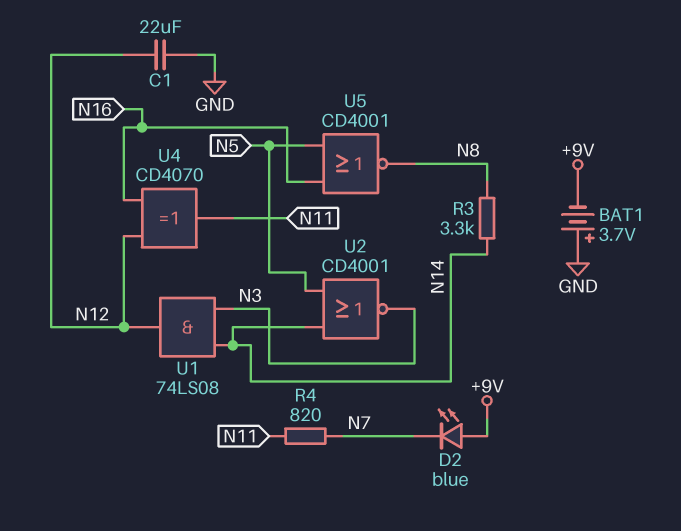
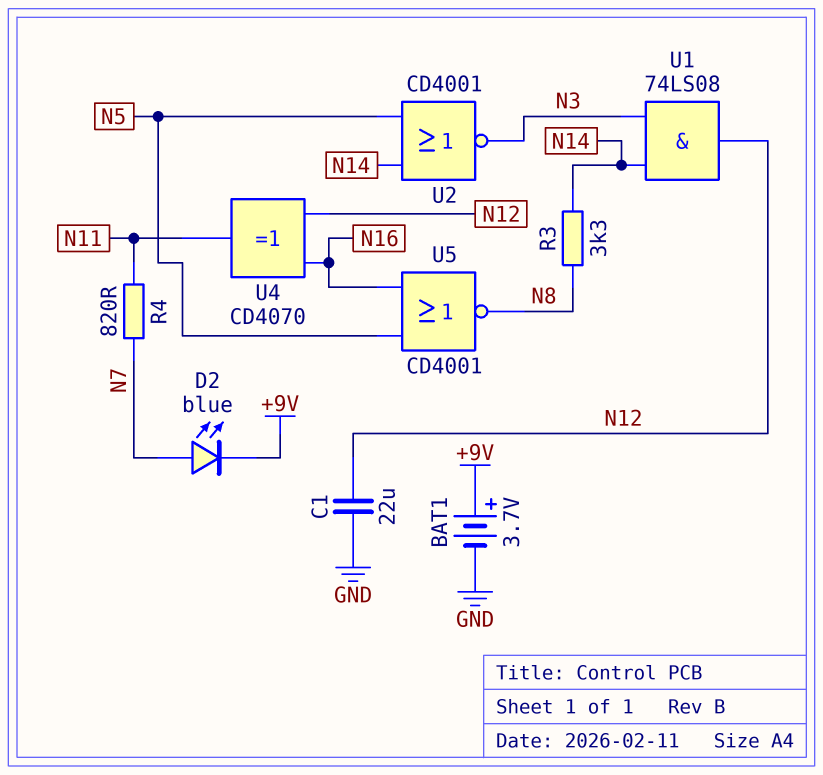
BAT1: 3.7V (plus GND, minus +9V) -> 3.7V (plus +9V, minus GND)
D2: LED blue (A +9V, K N7) -> LED blue (A N7, K +9V)

